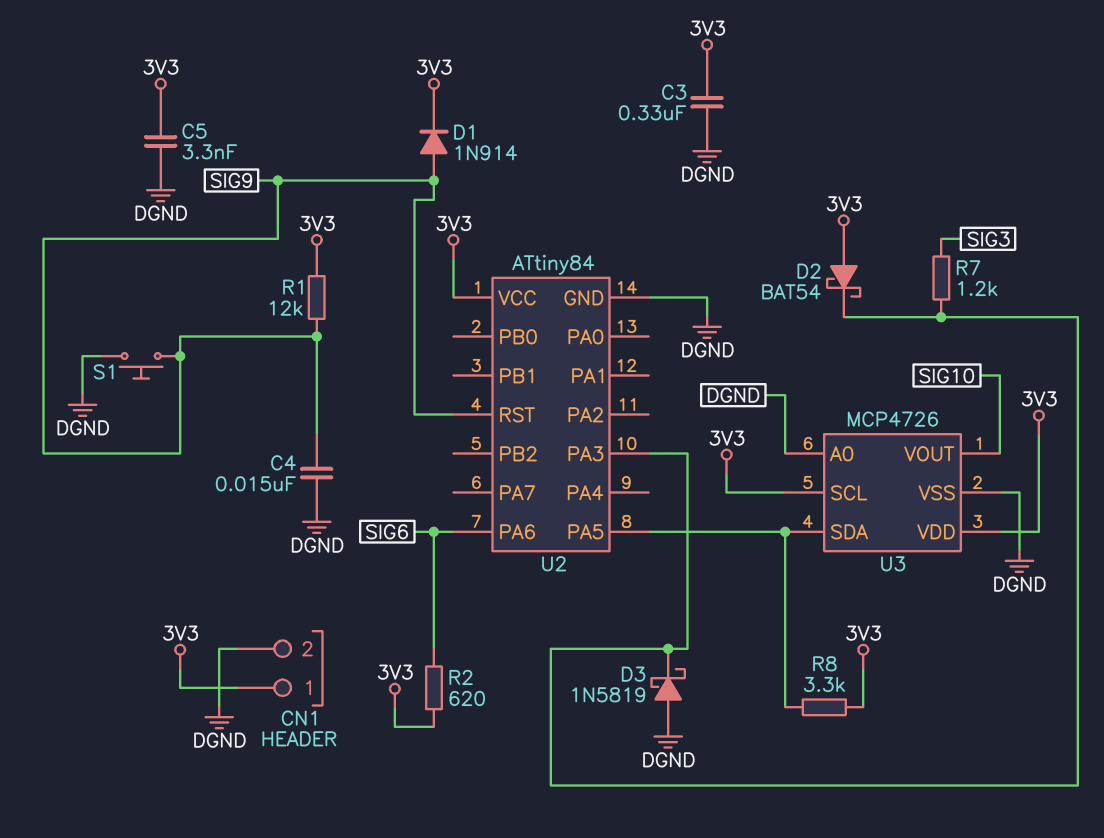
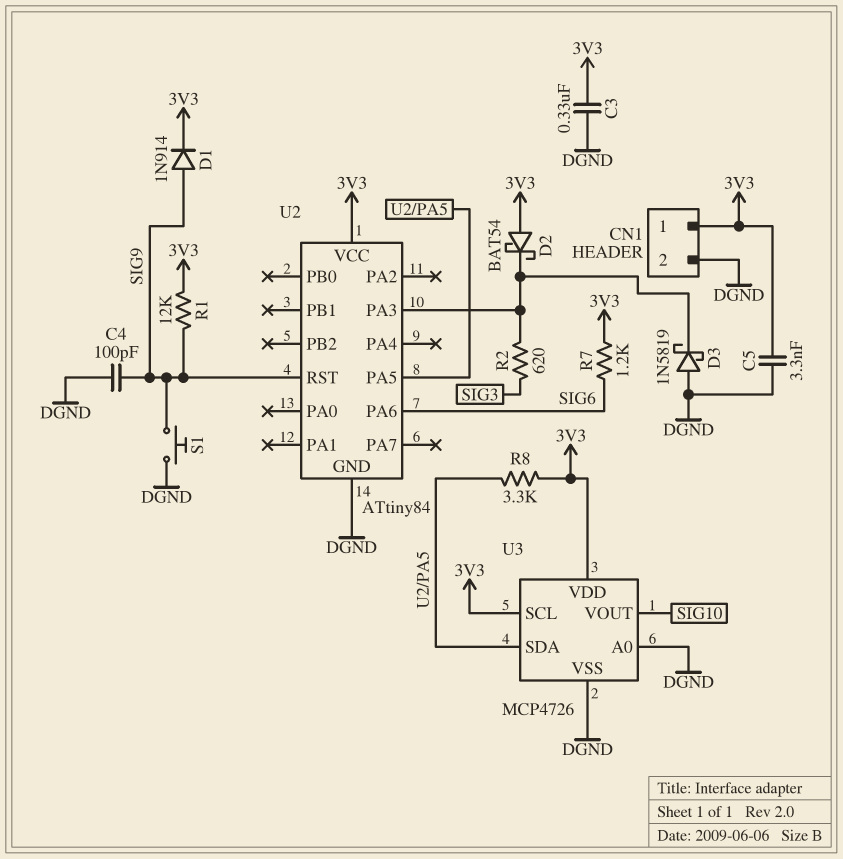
C4: 15nF (DGND, SIG9) -> 100pF (DGND, SIG9)
R2: 620 (3V3, SIG6) -> 620 (SIG3, U2/PA3)
R7: 1.2k (SIG3, U2/PA3) -> 1.2k (3V3, SIG6)

